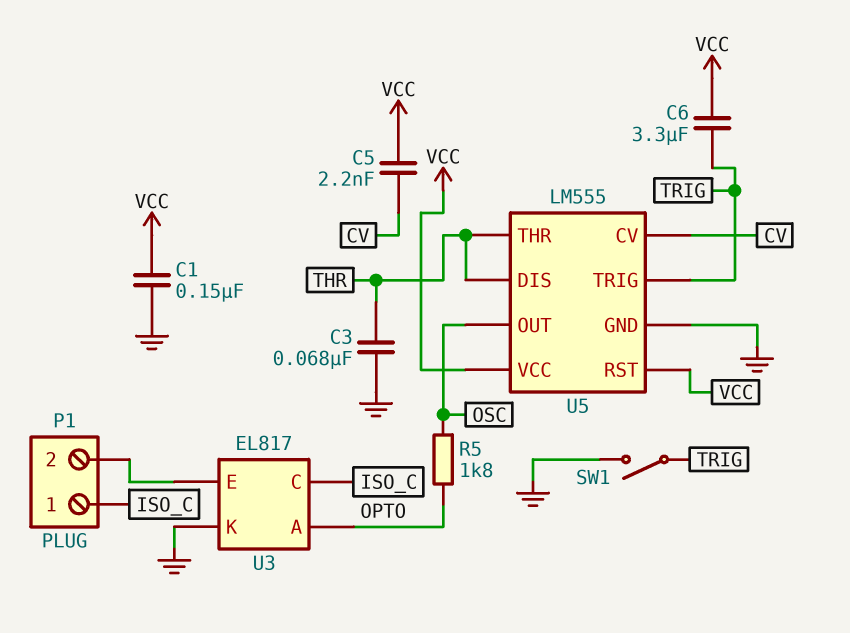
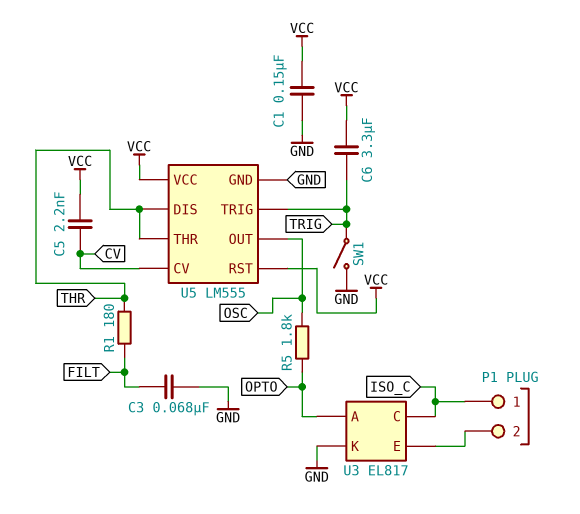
C3: 68nF (GND, THR) -> 68nF (FILT, GND)
R1: none -> 180 (FILT, THR)

